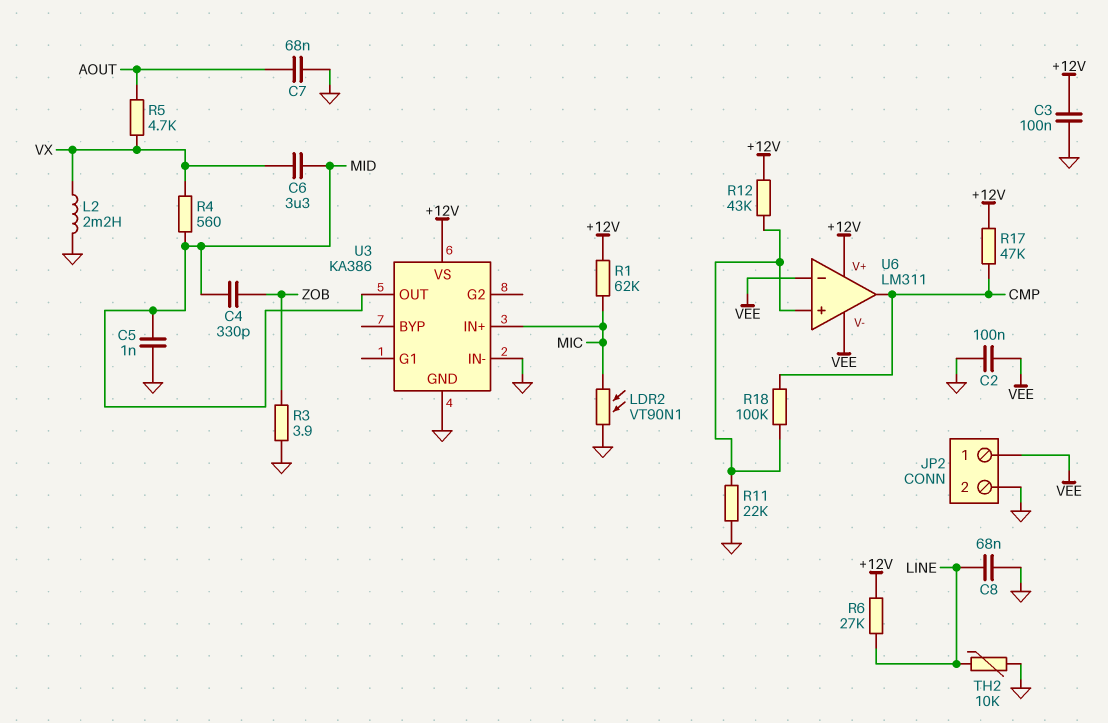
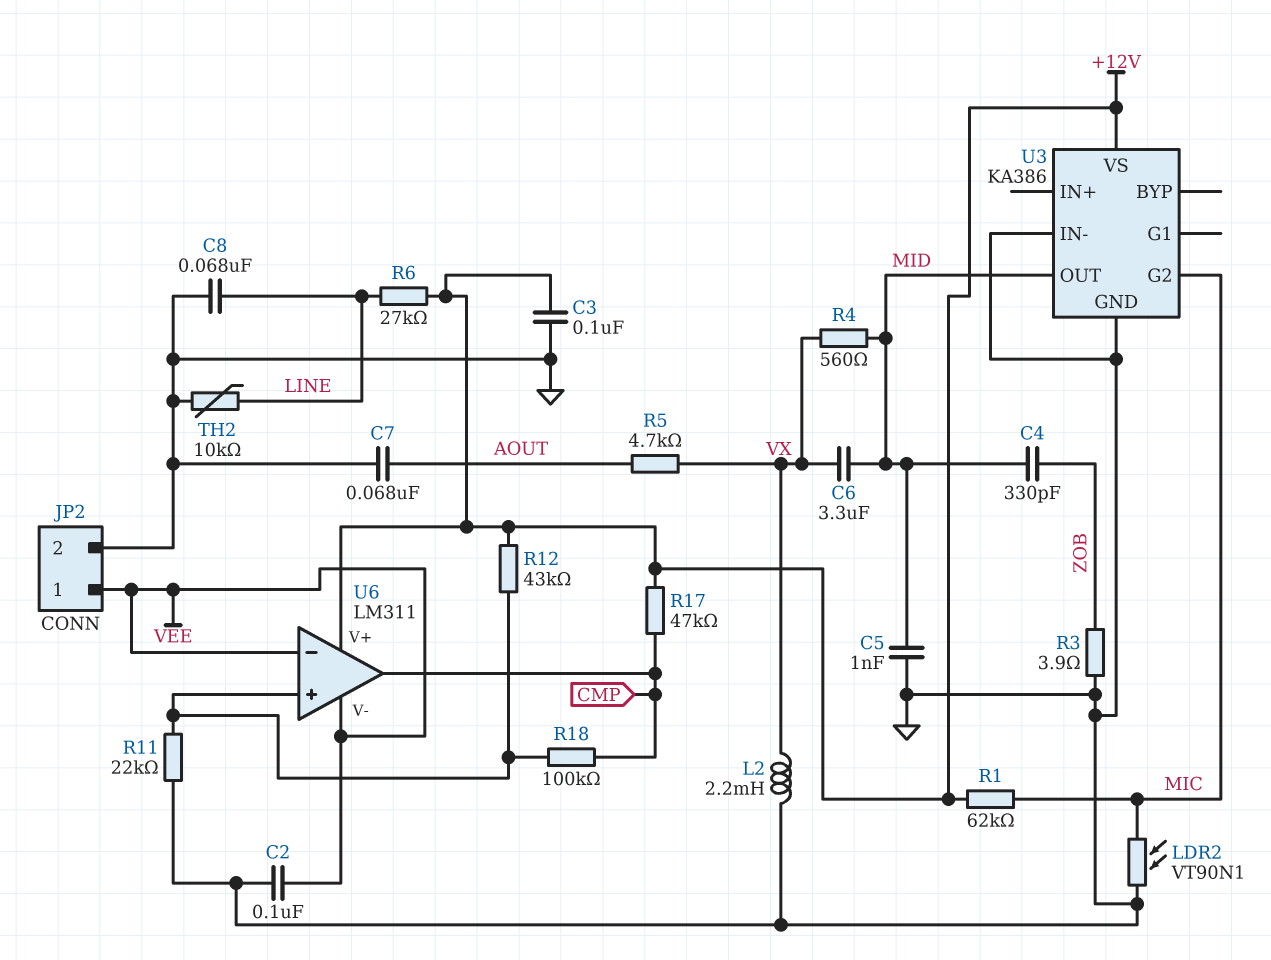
U3 pin G2: none -> MIC
U3 pin IN+: MIC -> none

